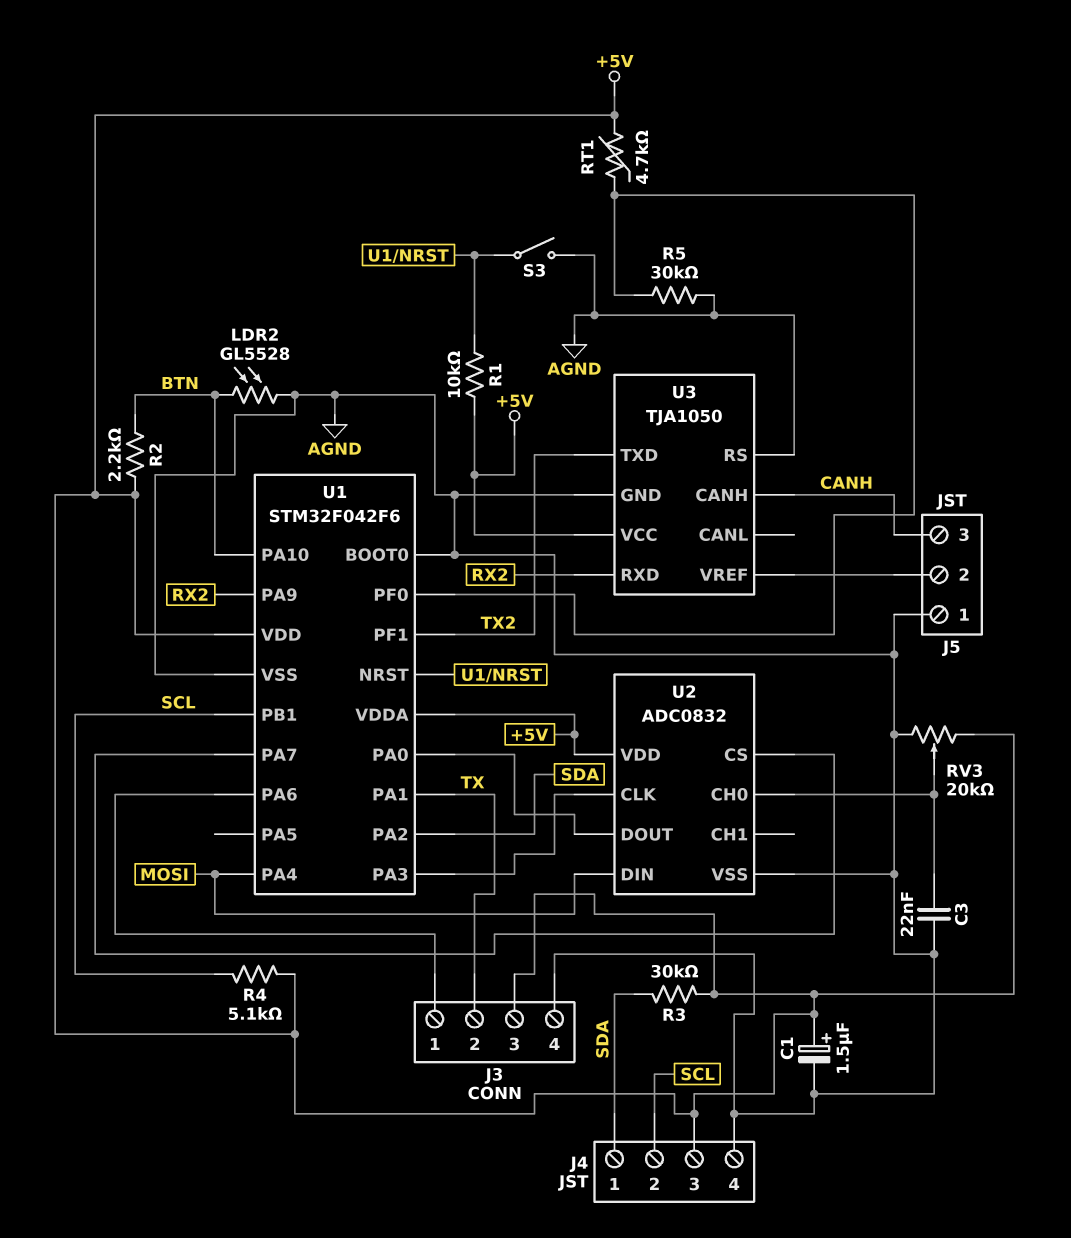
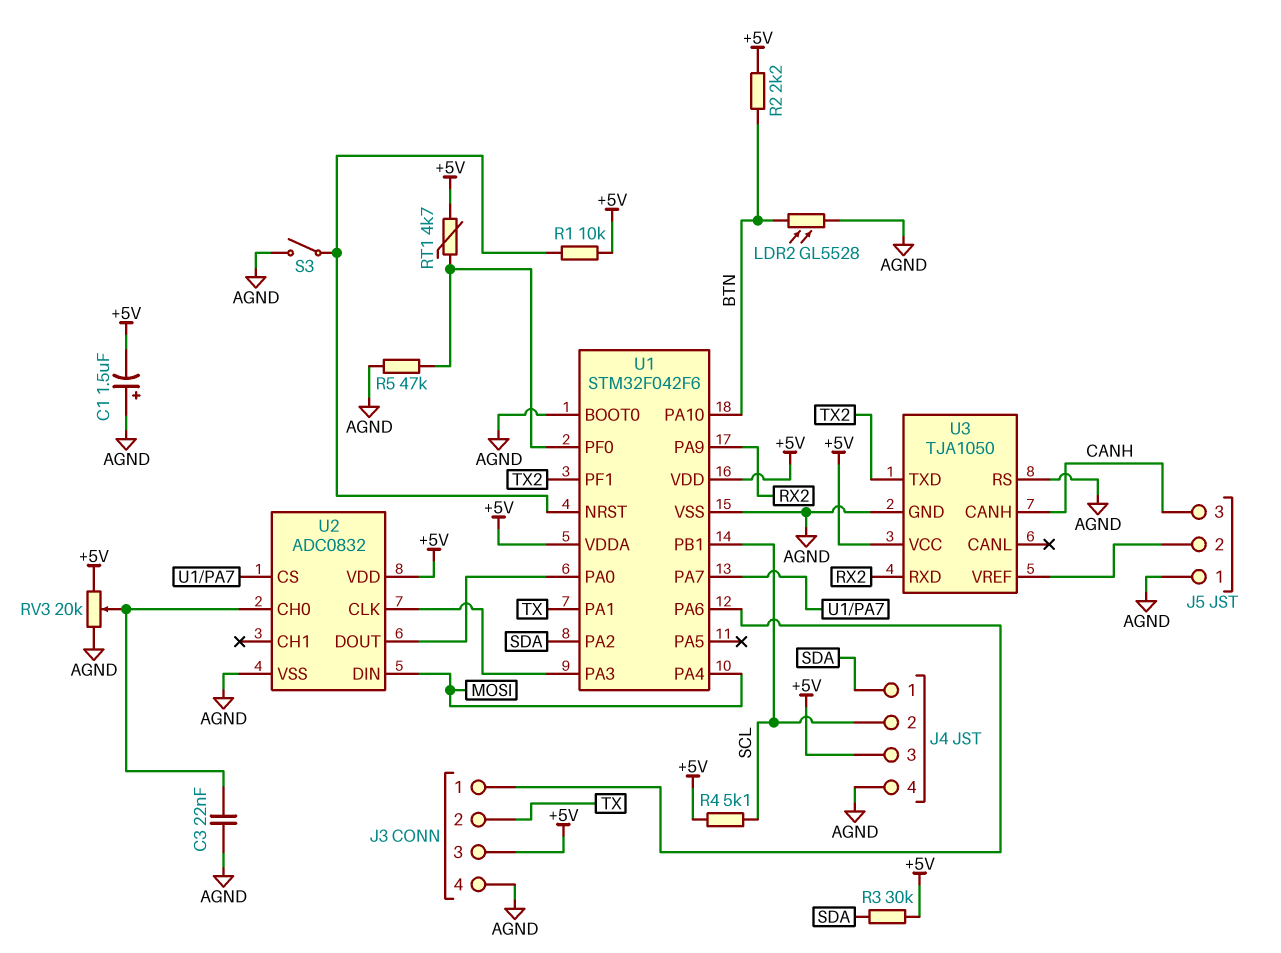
C1: 1.5uF (plus +5V, minus AGND) -> 1.5uF (plus AGND, minus +5V)
R5: 30k (AGND, U1/PF0) -> 47k (AGND, U1/PF0)

